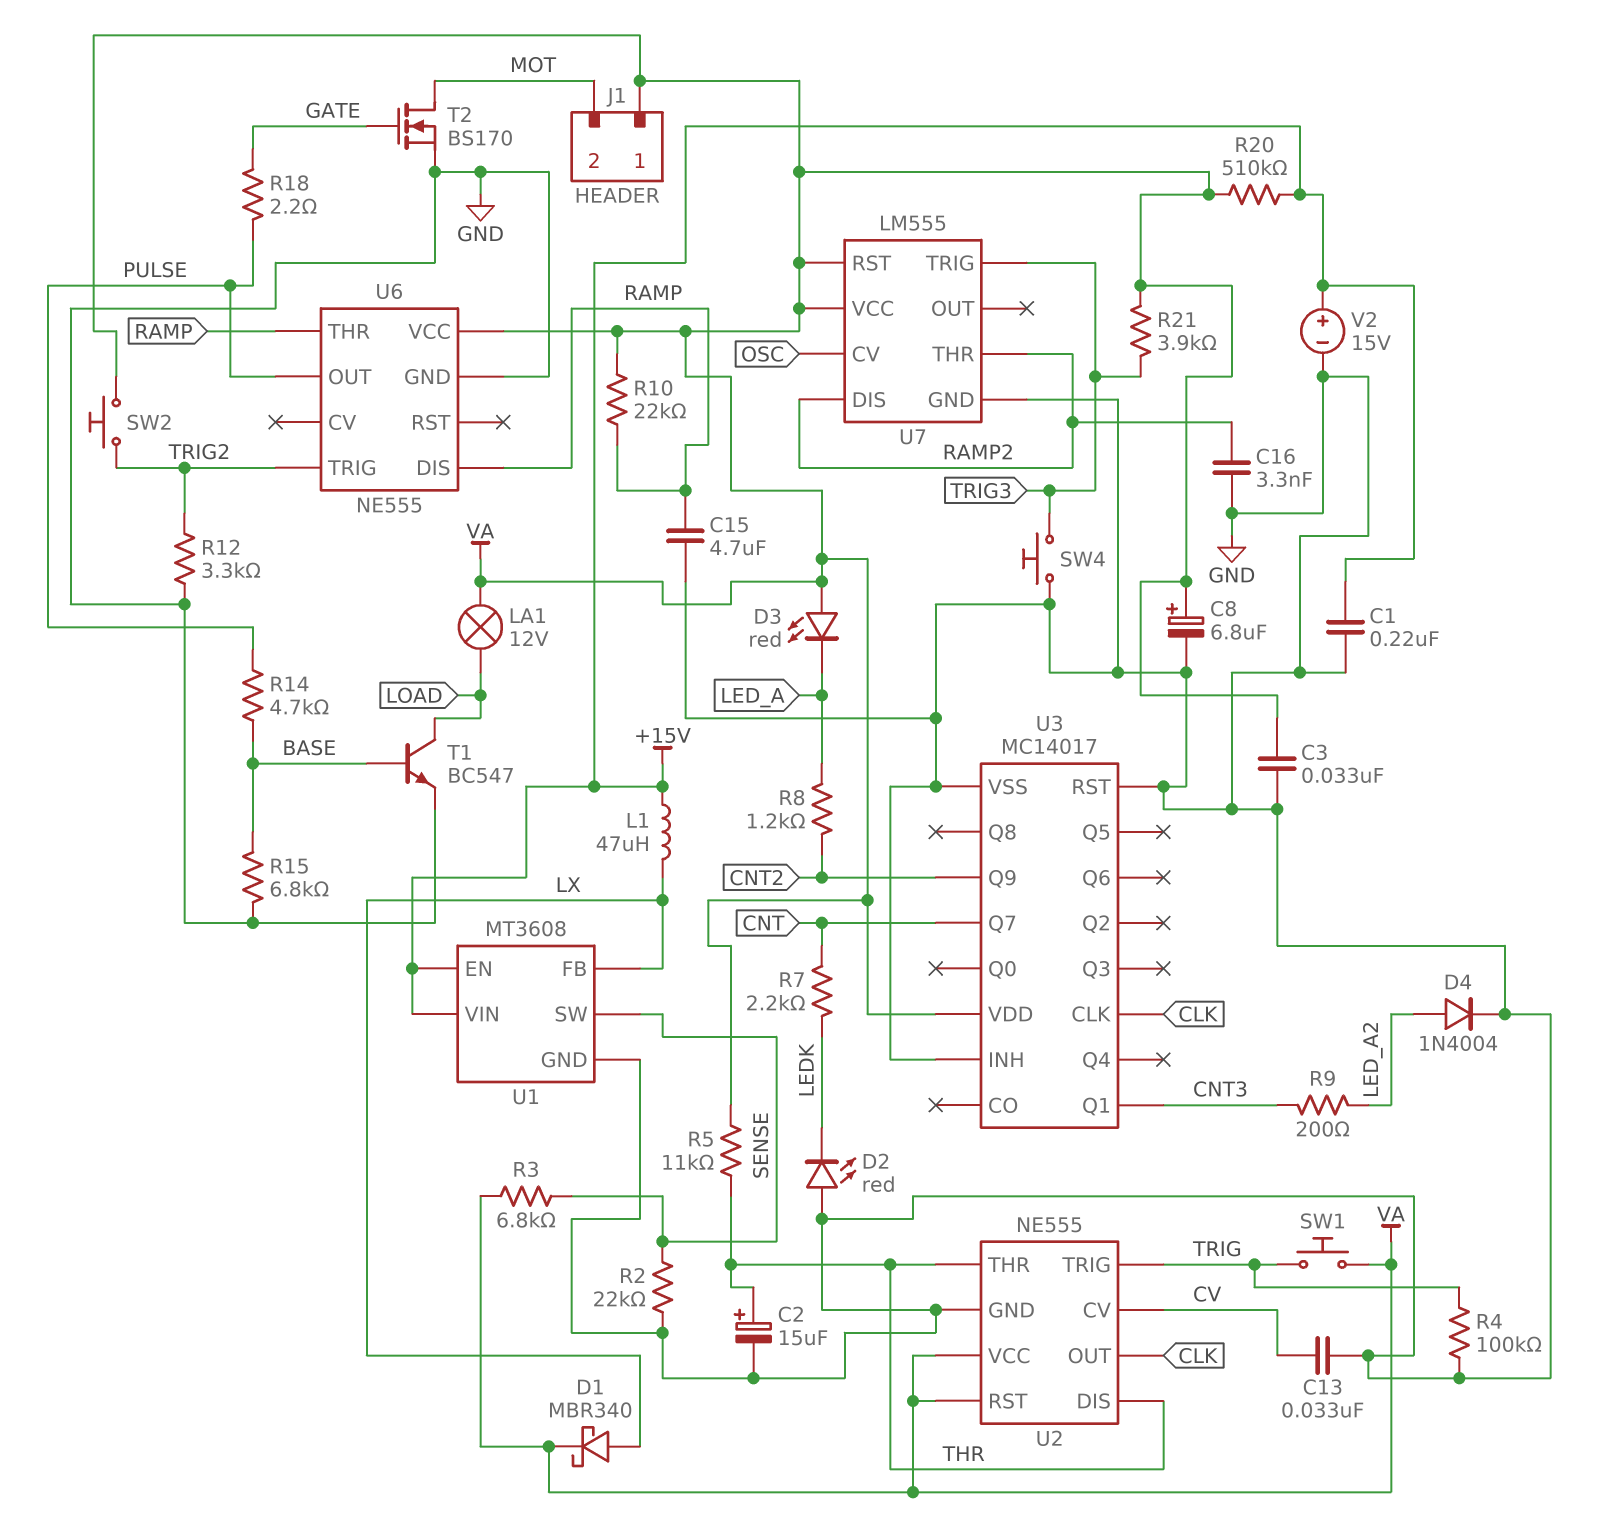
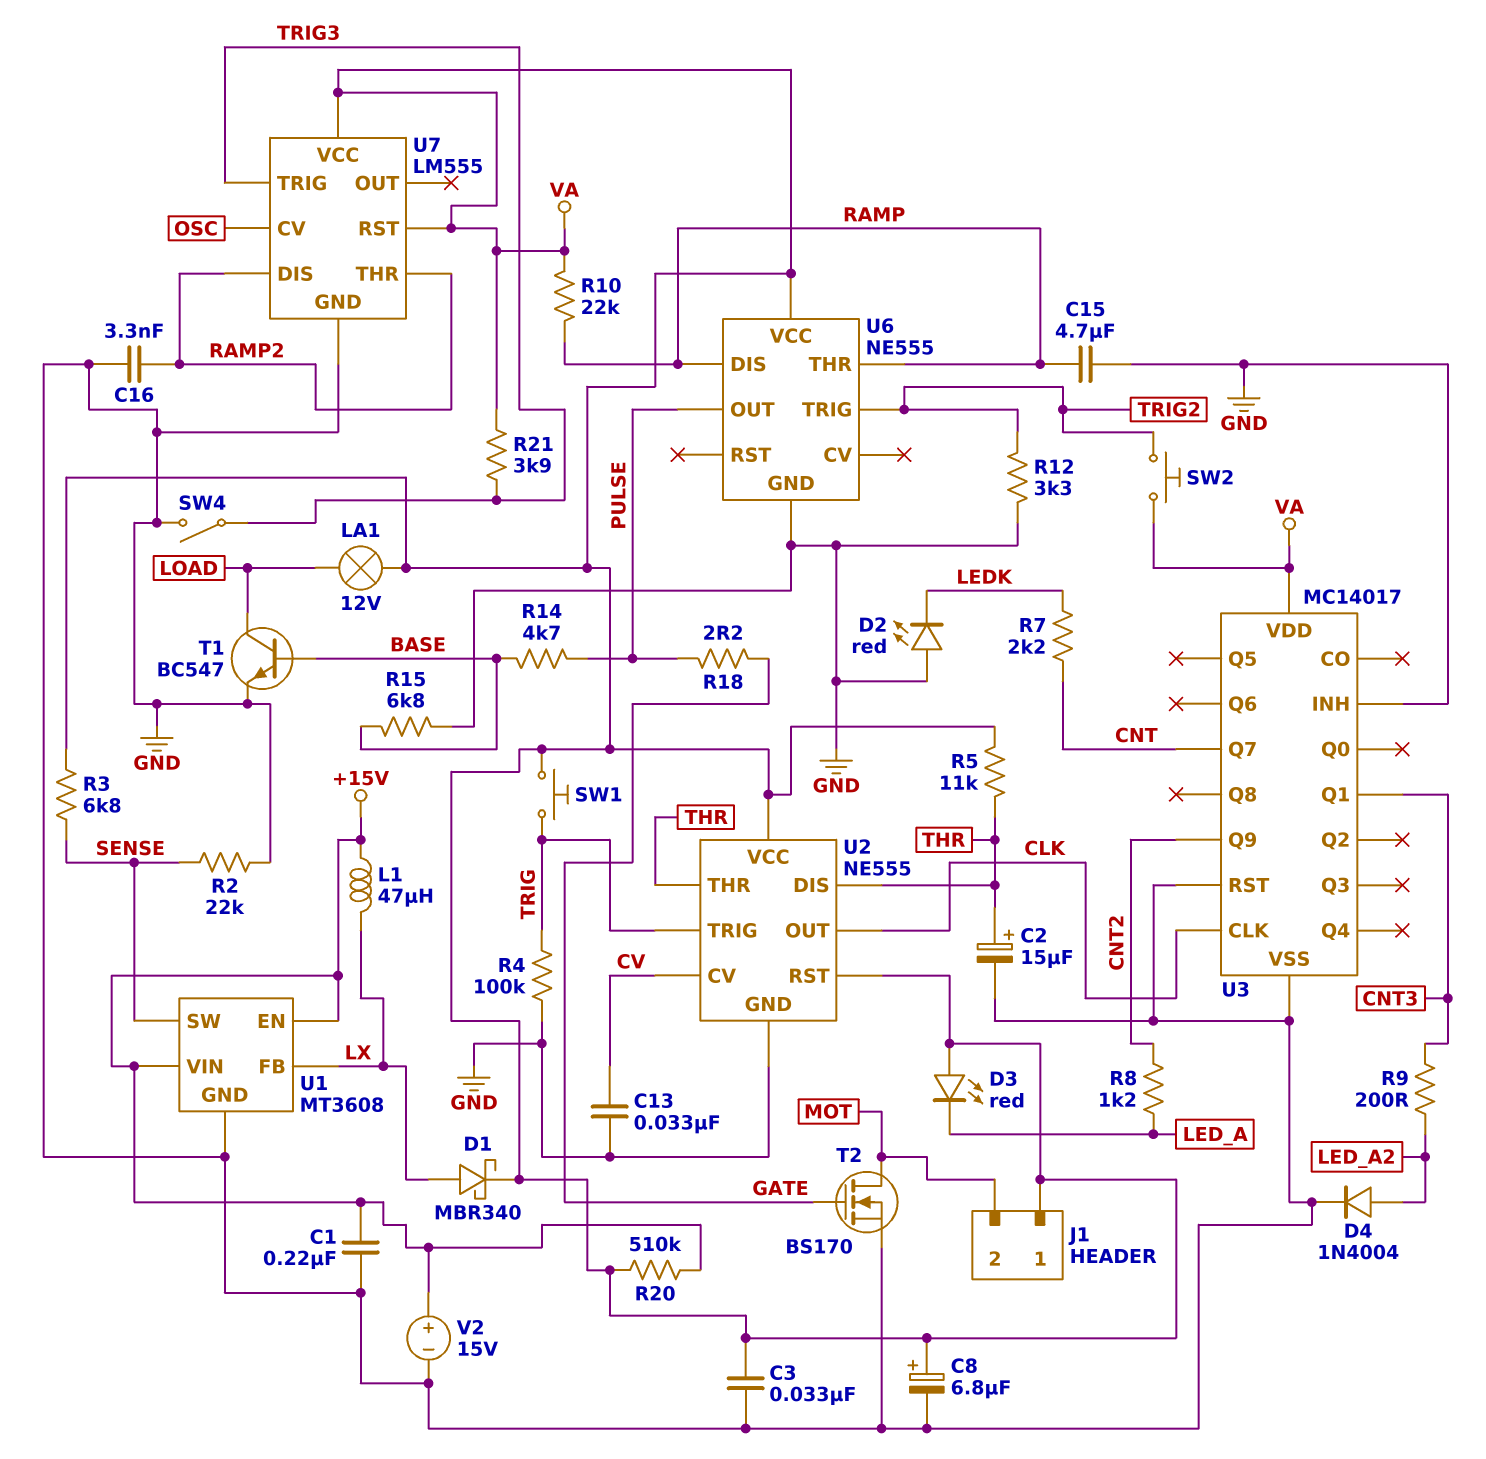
SW4: button (GND, TRIG3) -> switch (GND, TRIG3)

